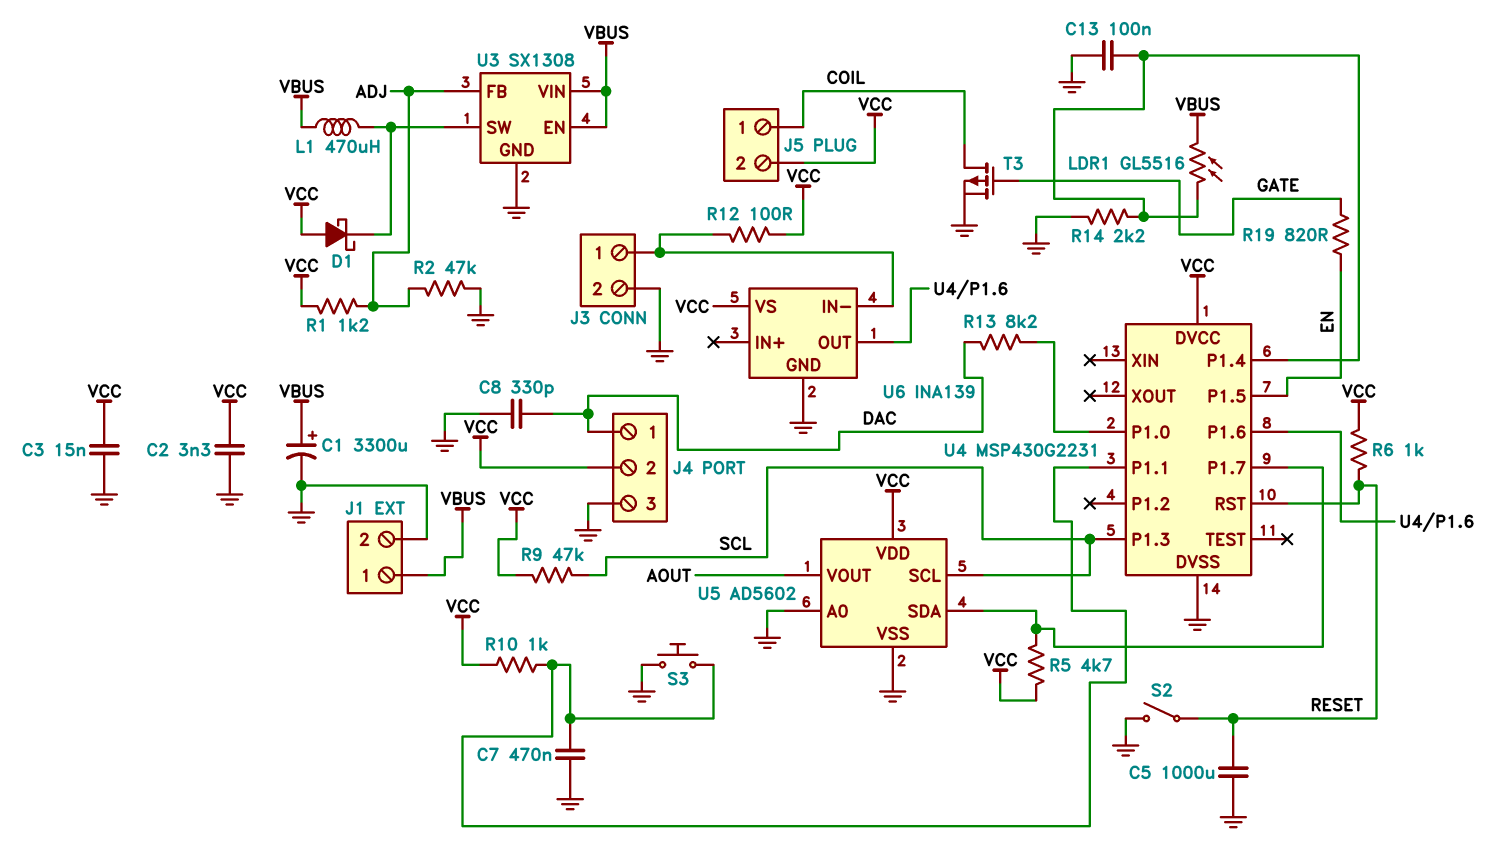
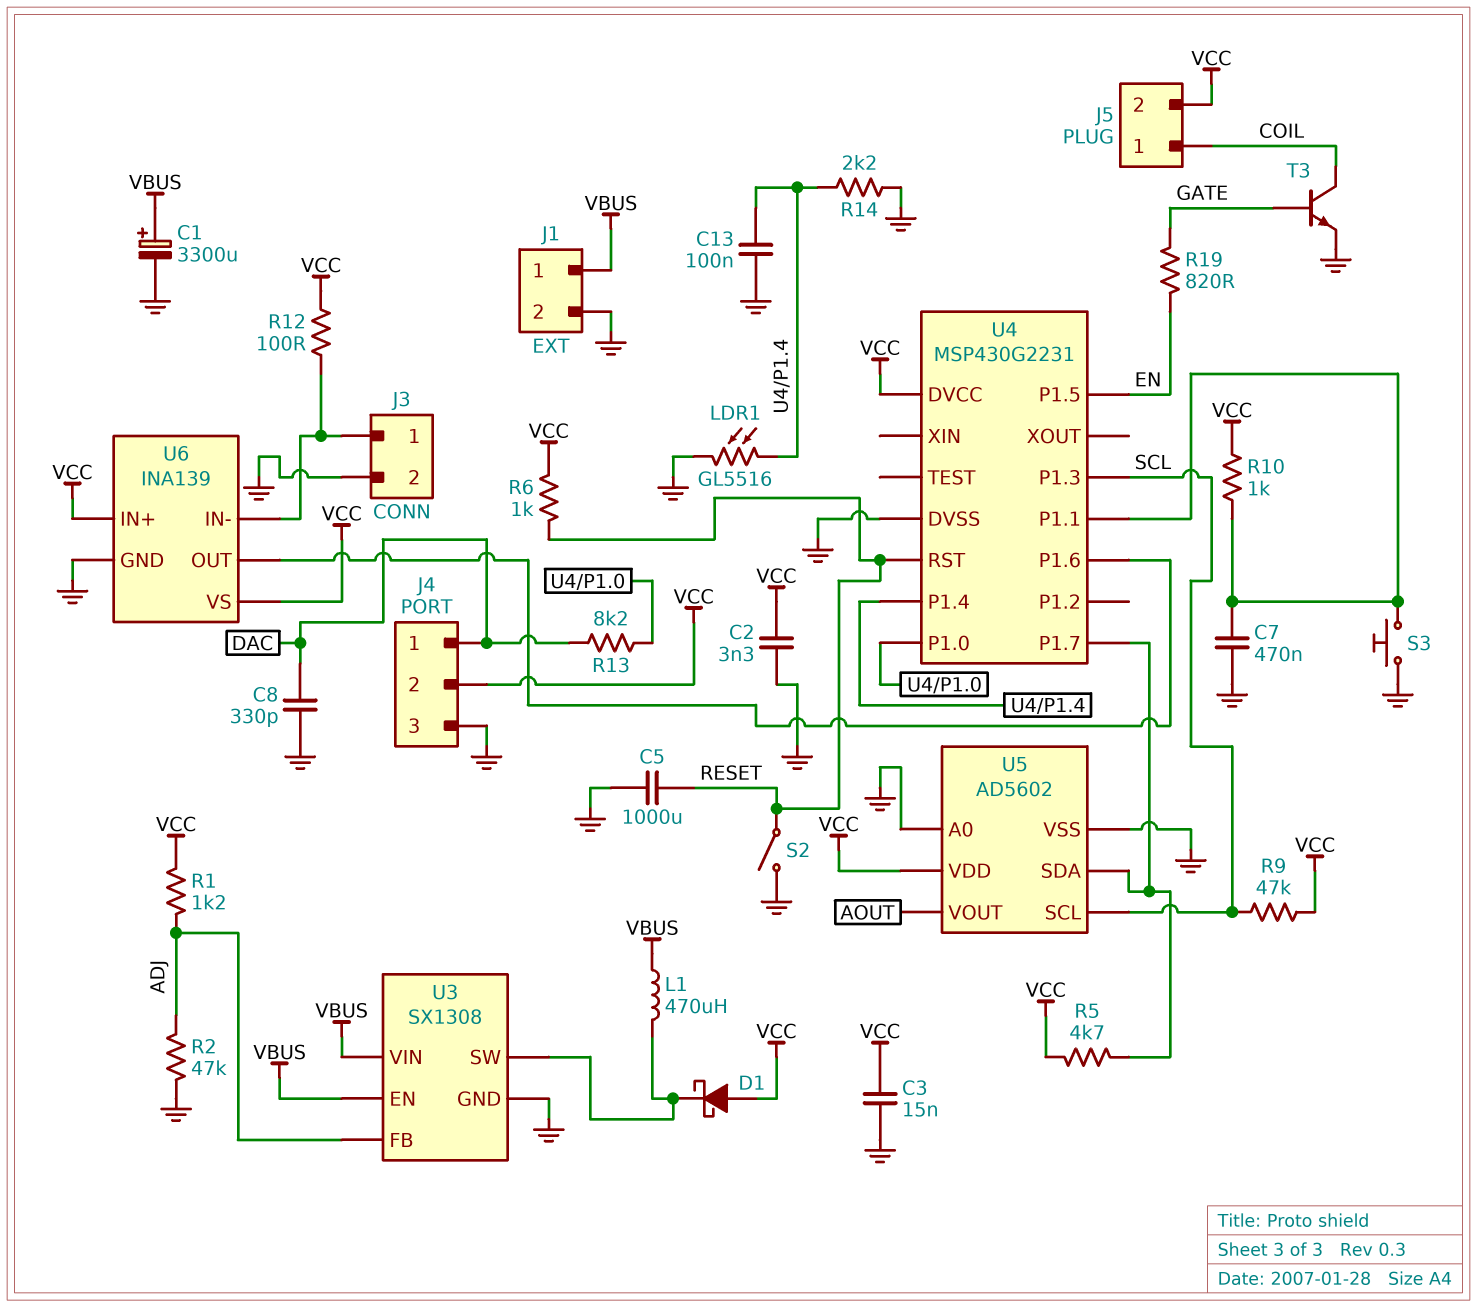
LDR1: GL5516 (U4/P1.4, VBUS) -> GL5516 (GND, U4/P1.4)
T3: PMOS (G GATE, D COIL, S GND) -> NPN (B GATE, C COIL, E GND)
U6 pin IN+: none -> VCC

